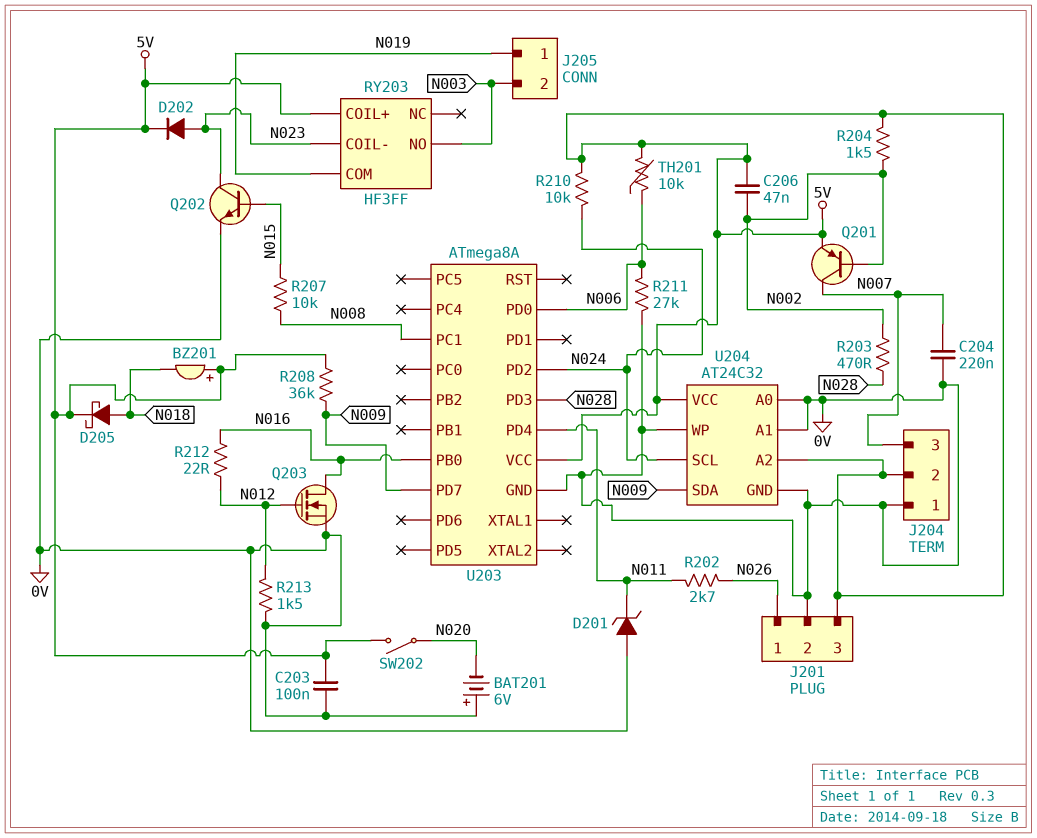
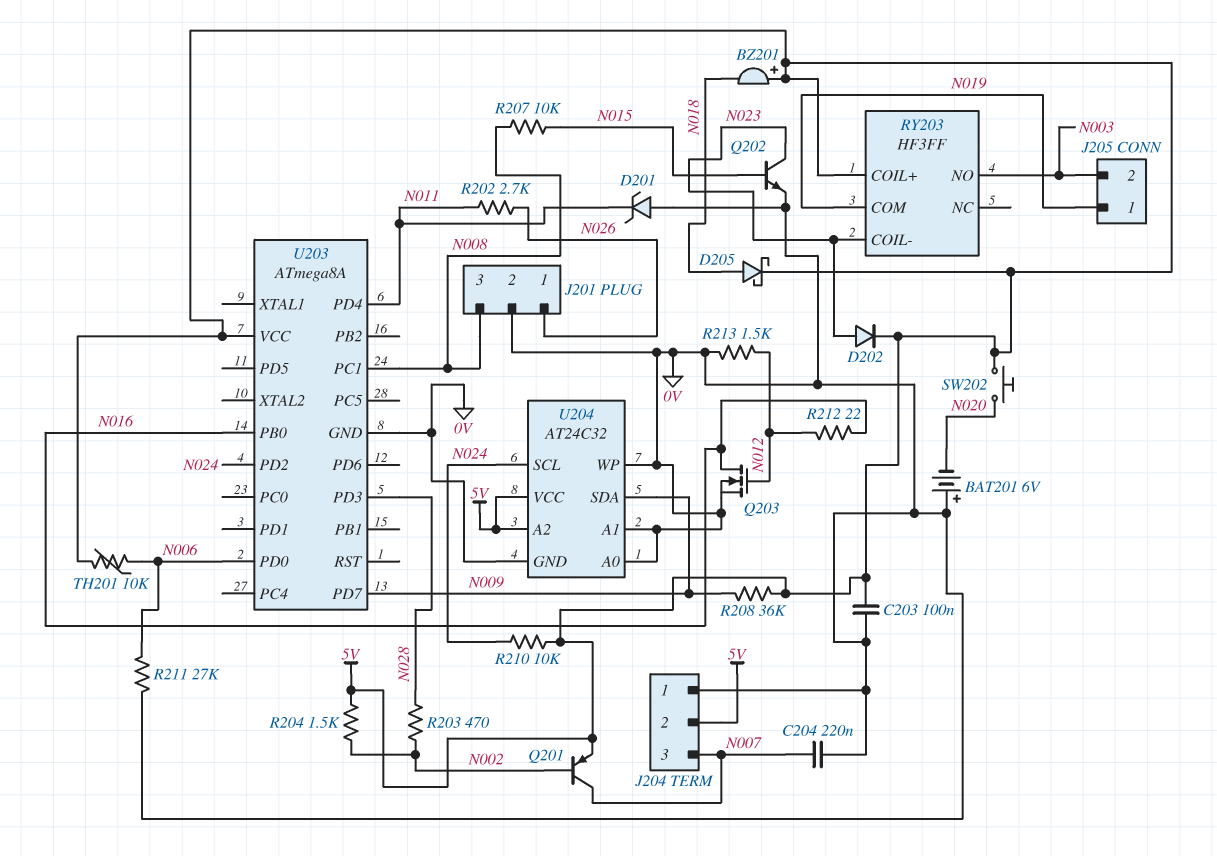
C206: 47nF (5V, N002) -> none
J201 pin 3: 5V -> N008
SW202: switch (5V, N020) -> button (5V, N020)

